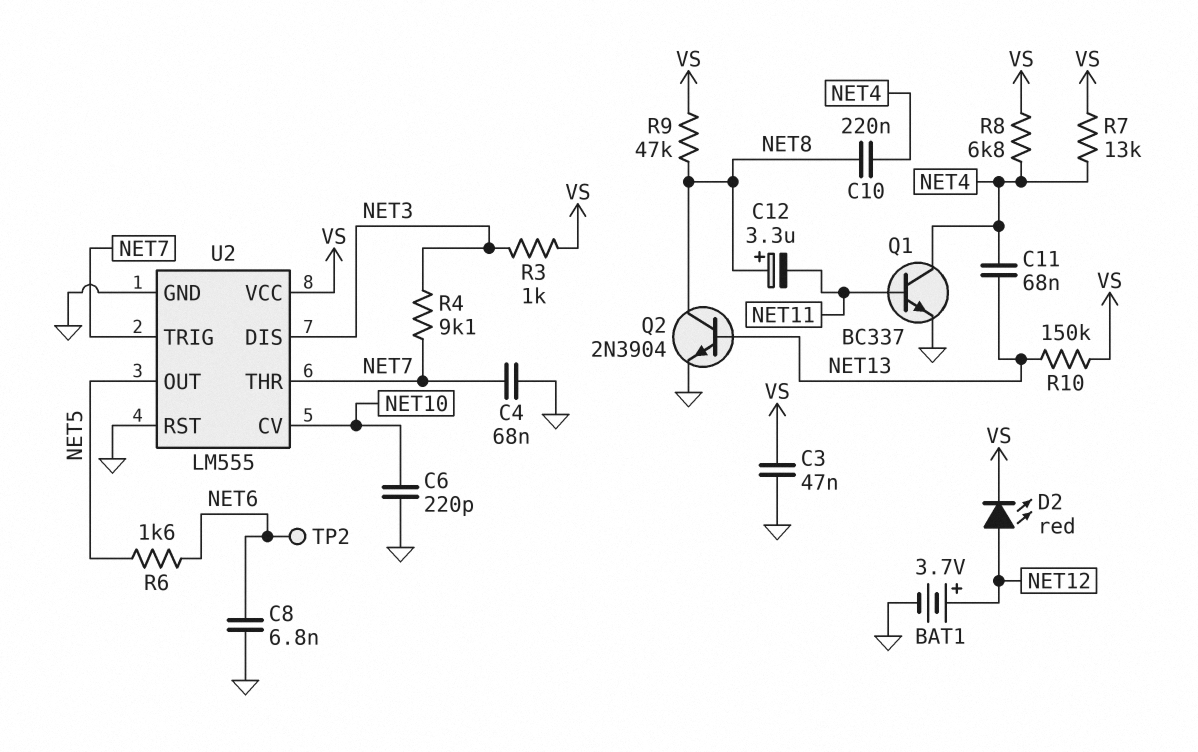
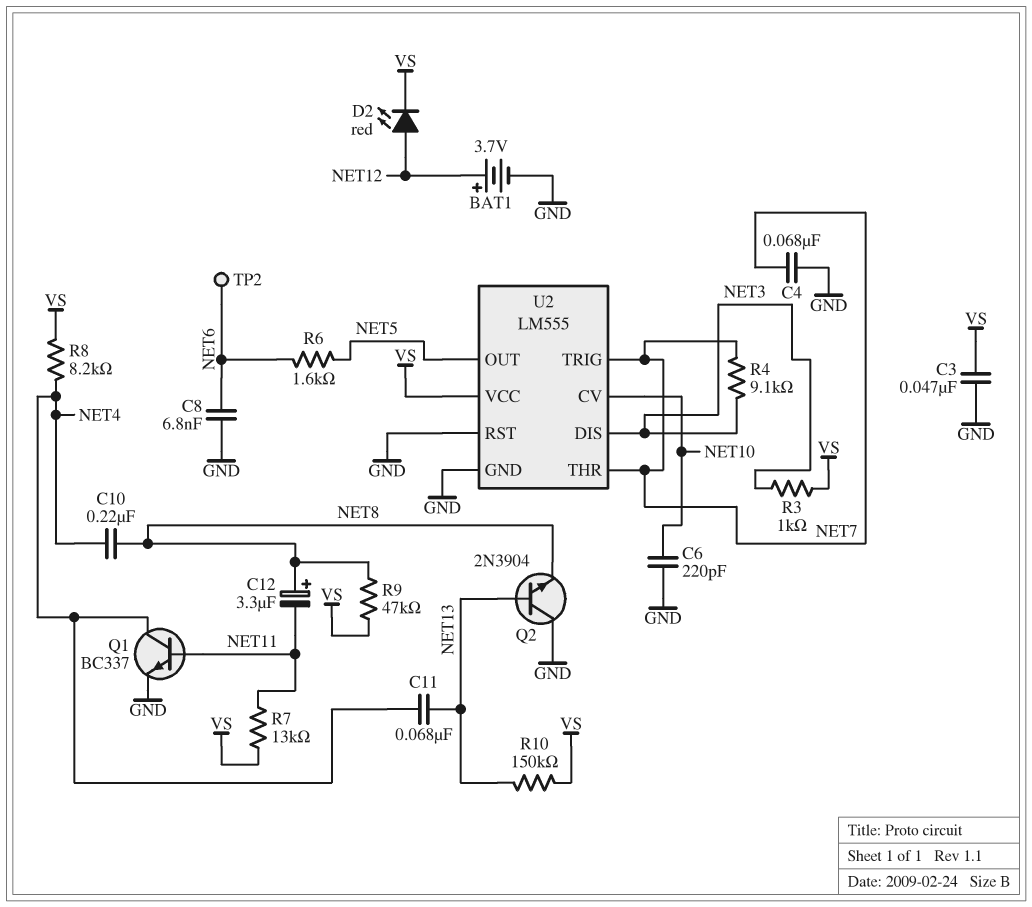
Q2: NPN 2N3904 (B NET13, C NET8, E GND) -> NPN 2N3904 (B NET13, C GND, E NET8)
R7: 13k (NET4, VS) -> 13k (NET11, VS)
R8: 6.8k (NET4, VS) -> 8.2k (NET4, VS)

